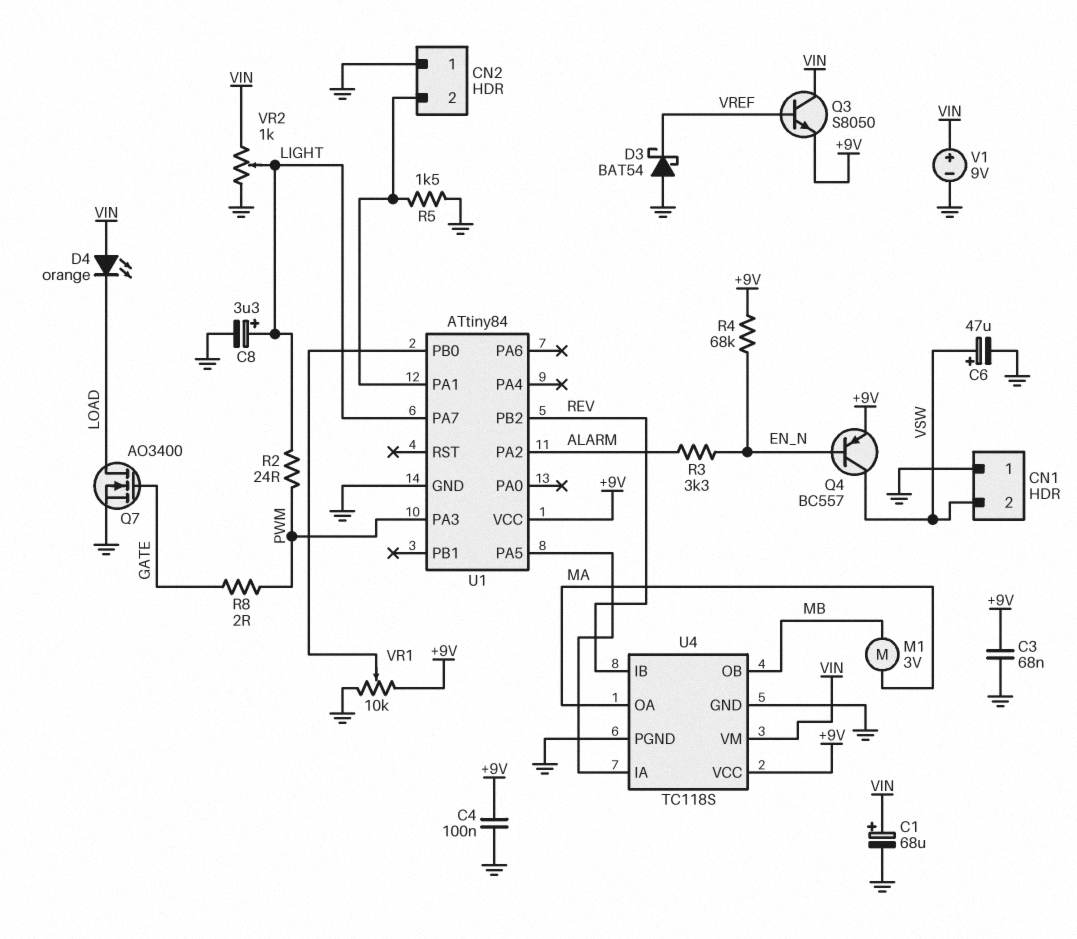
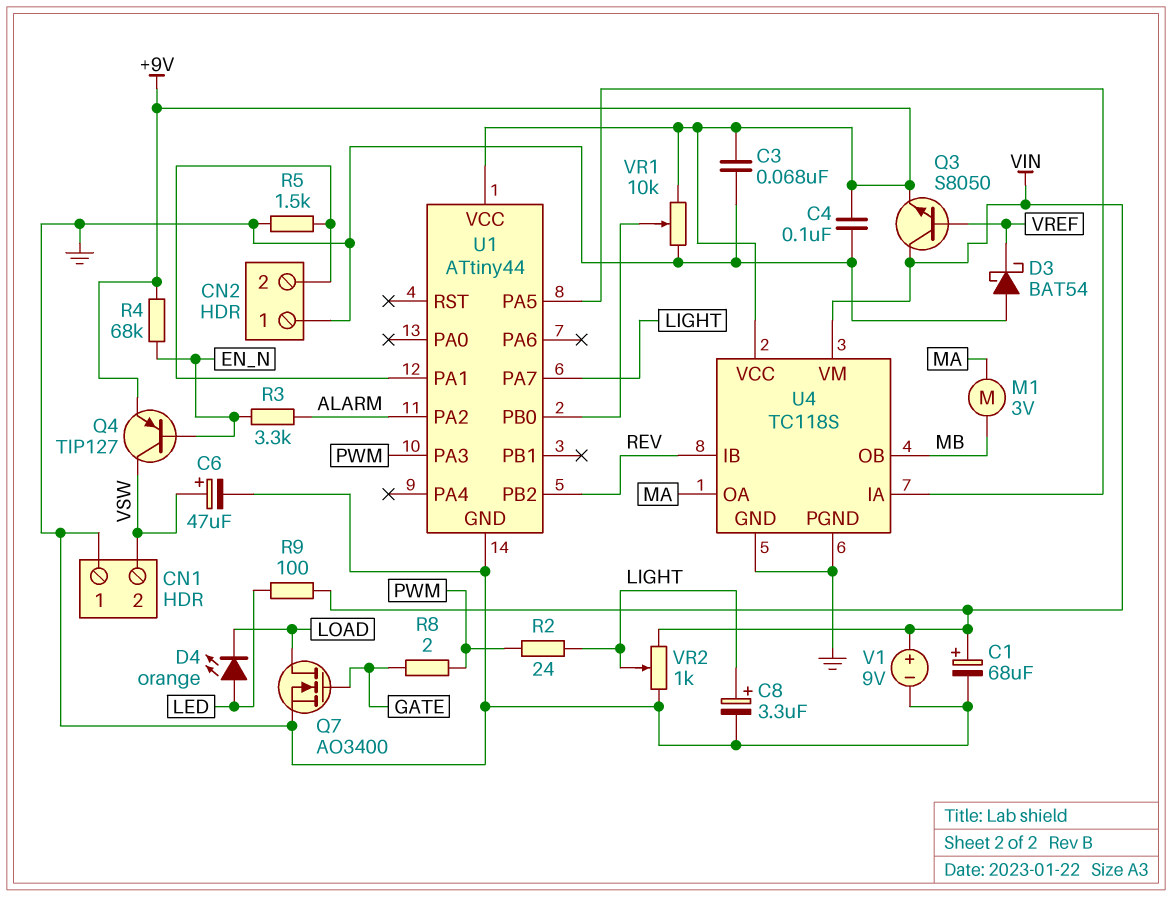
D4: LED orange (A VIN, K LOAD) -> LED orange (A LED, K LOAD)
Q4: PNP BC557 (B EN_N, C VSW, E +9V) -> PNP TIP127 (B EN_N, C VSW, E +9V)
R9: none -> 100 (LED, VIN)
U1: ATtiny84 -> ATtiny44

